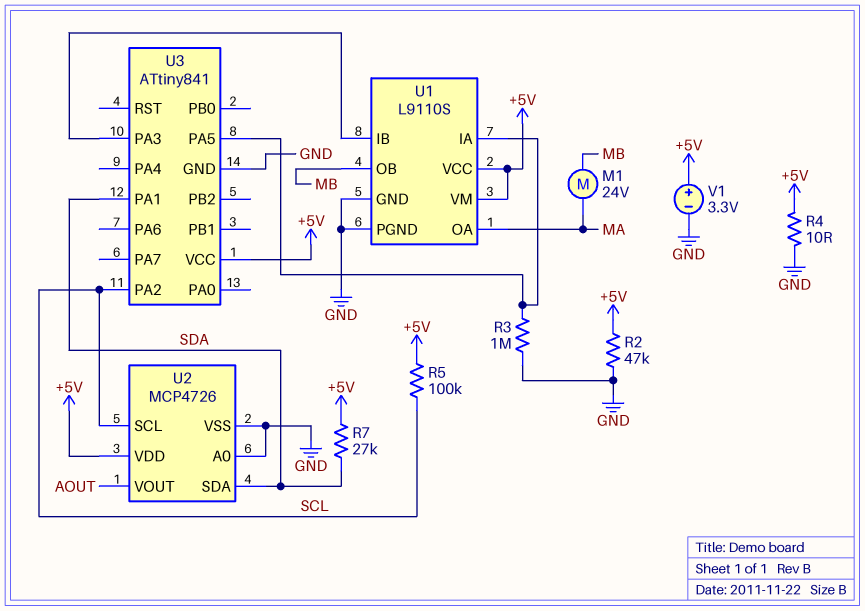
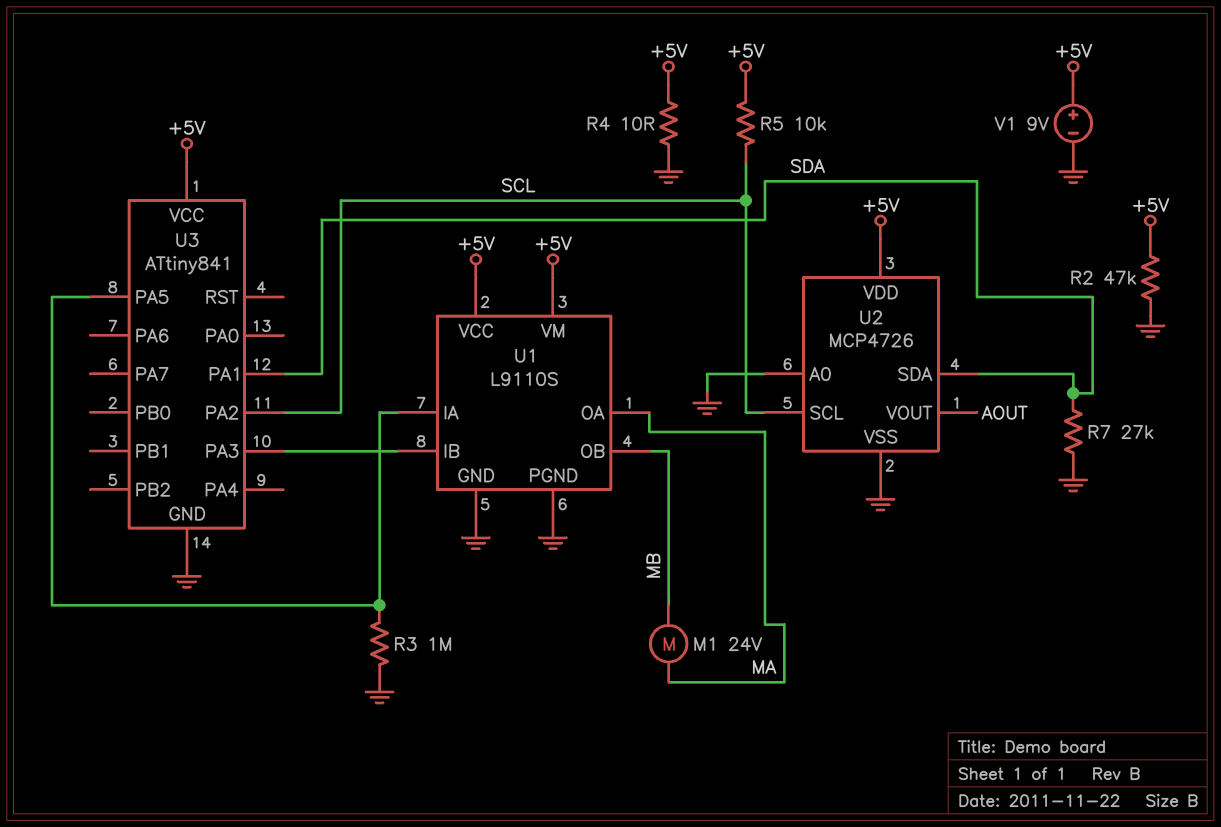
R5: 100k (+5V, SCL) -> 10k (+5V, SCL)
R7: 27k (+5V, SDA) -> 27k (GND, SDA)
V1: 3.3V (plus +5V, minus GND) -> 9V (plus +5V, minus GND)

